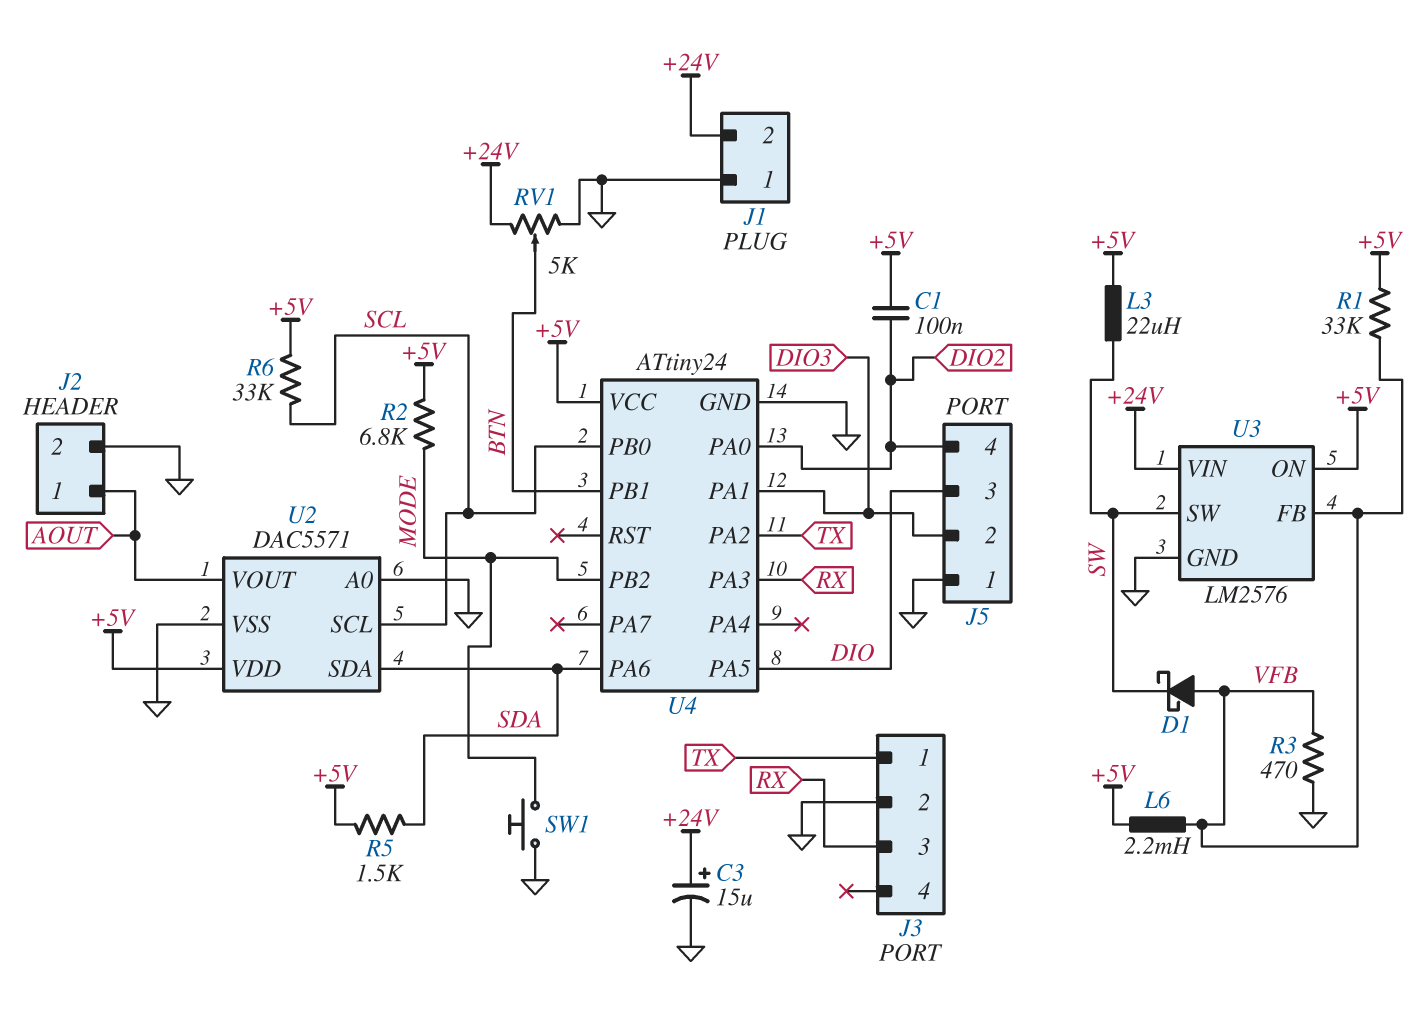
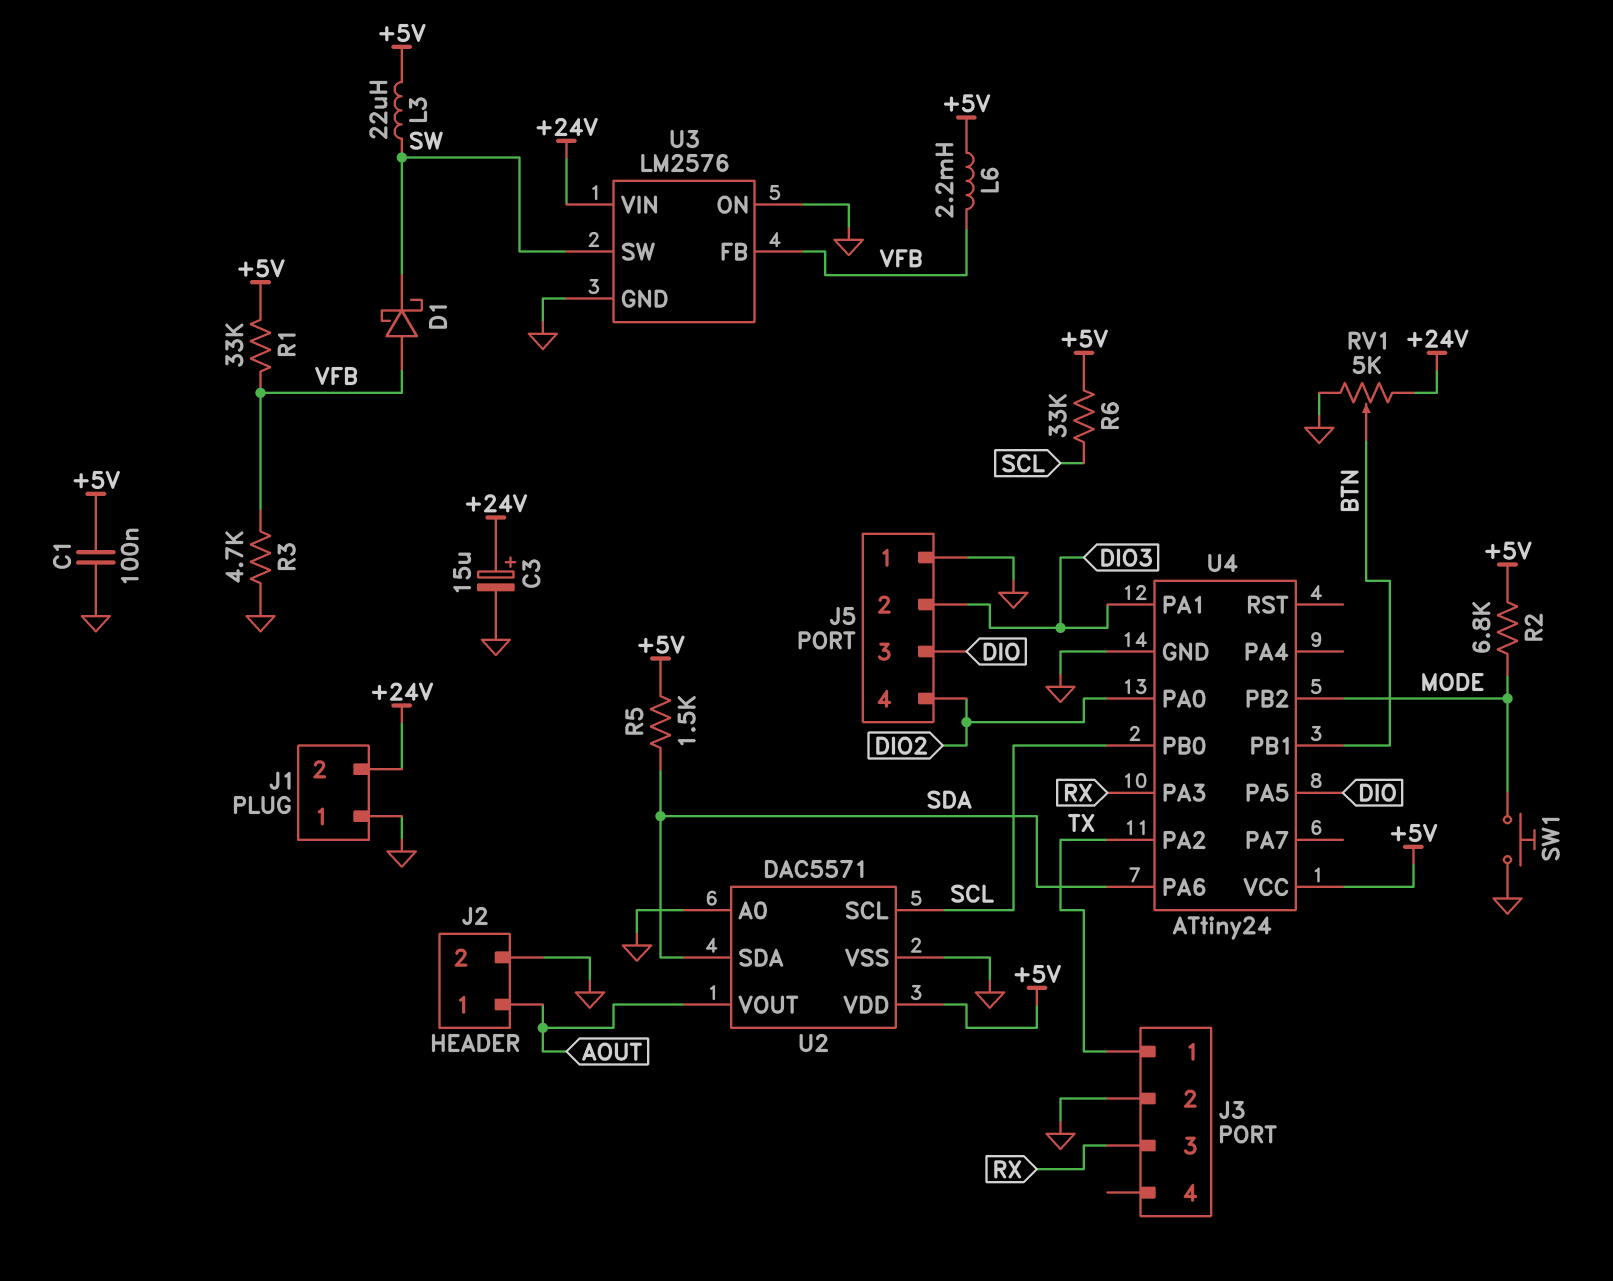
C1: 100nF (+5V, DIO2) -> 100nF (+5V, GND)
R3: 470 (GND, VFB) -> 4.7k (GND, VFB)
U3 pin ON: +5V -> GND

